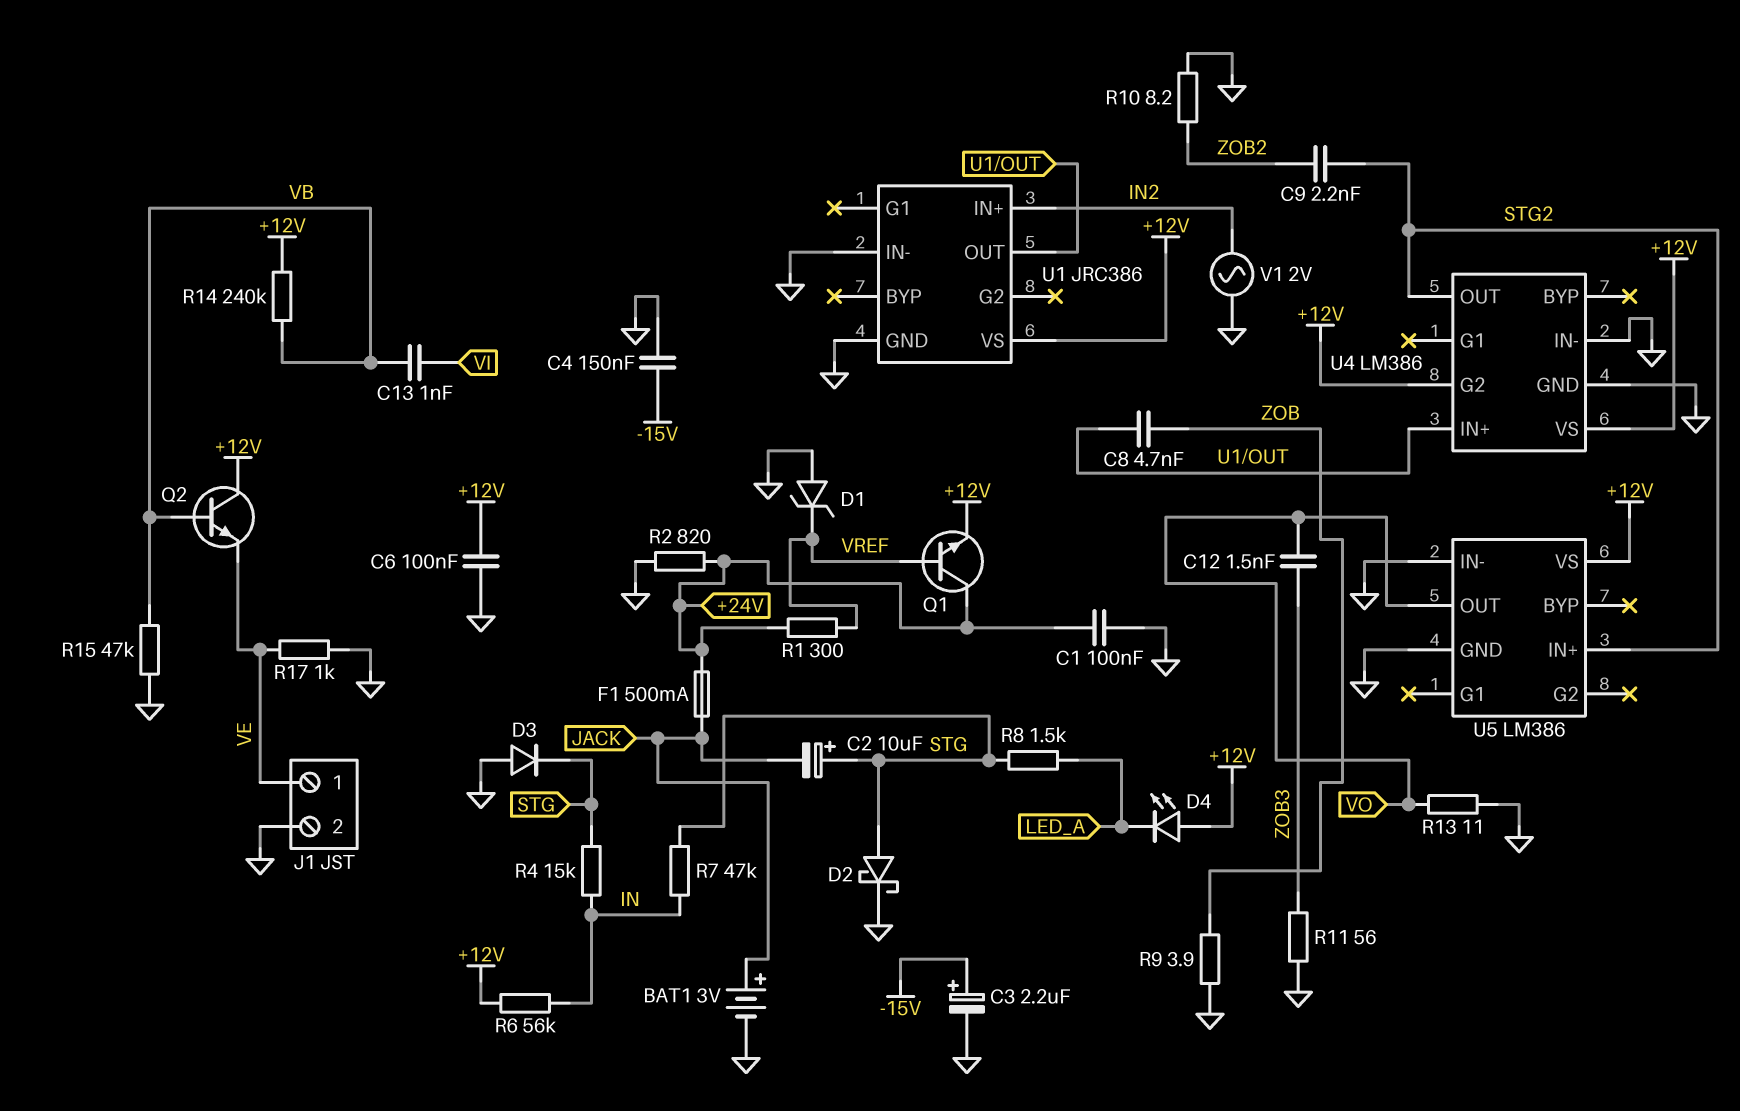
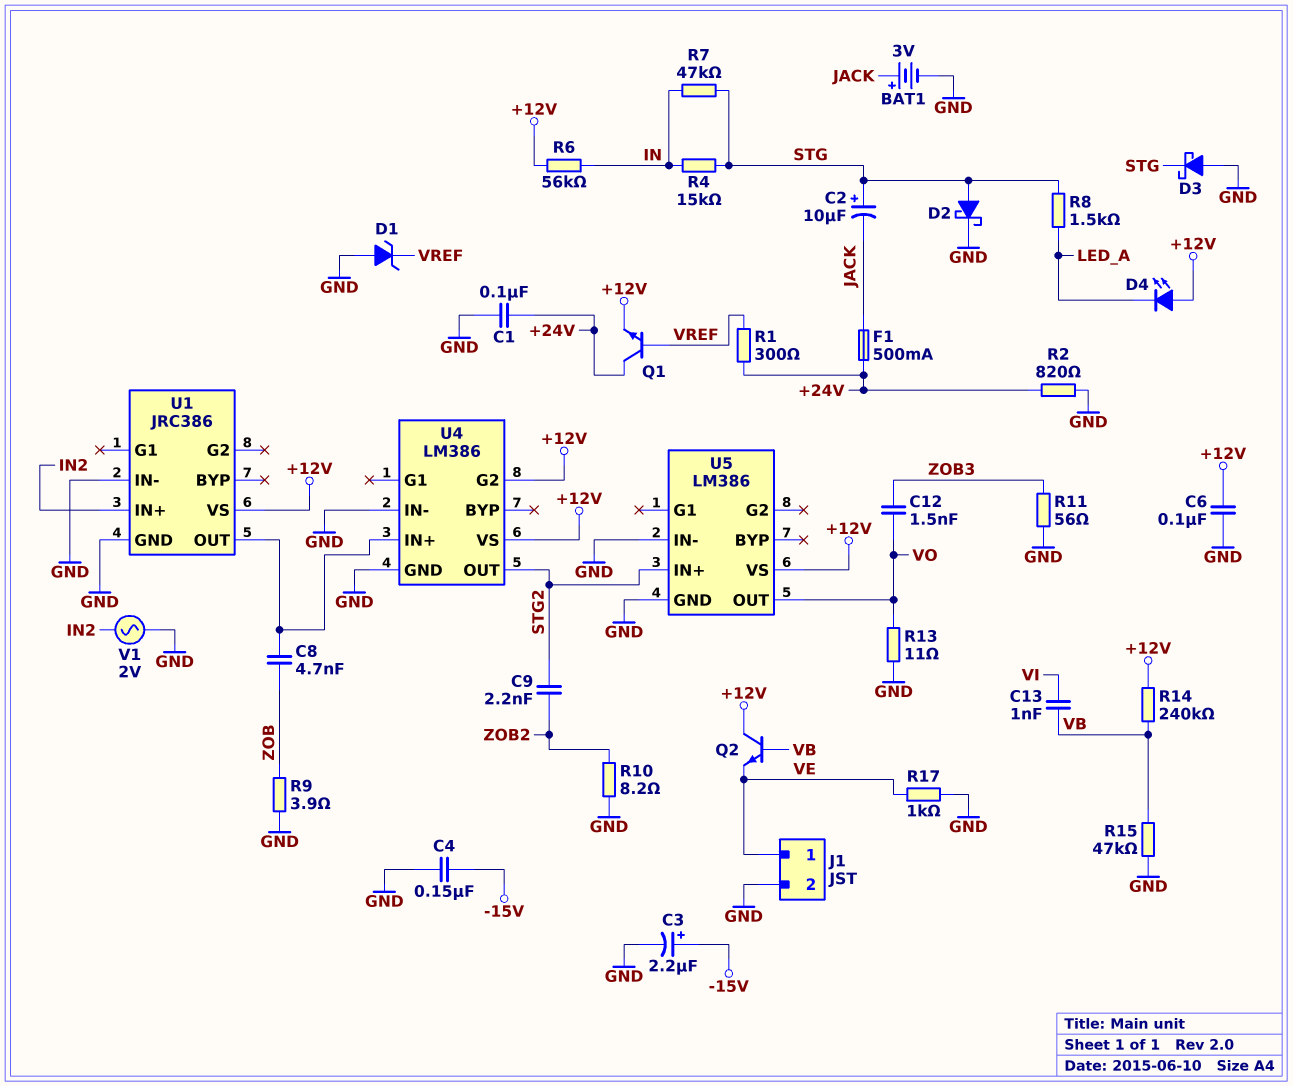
D3: diode (A GND, K STG) -> schottky (A GND, K STG)

